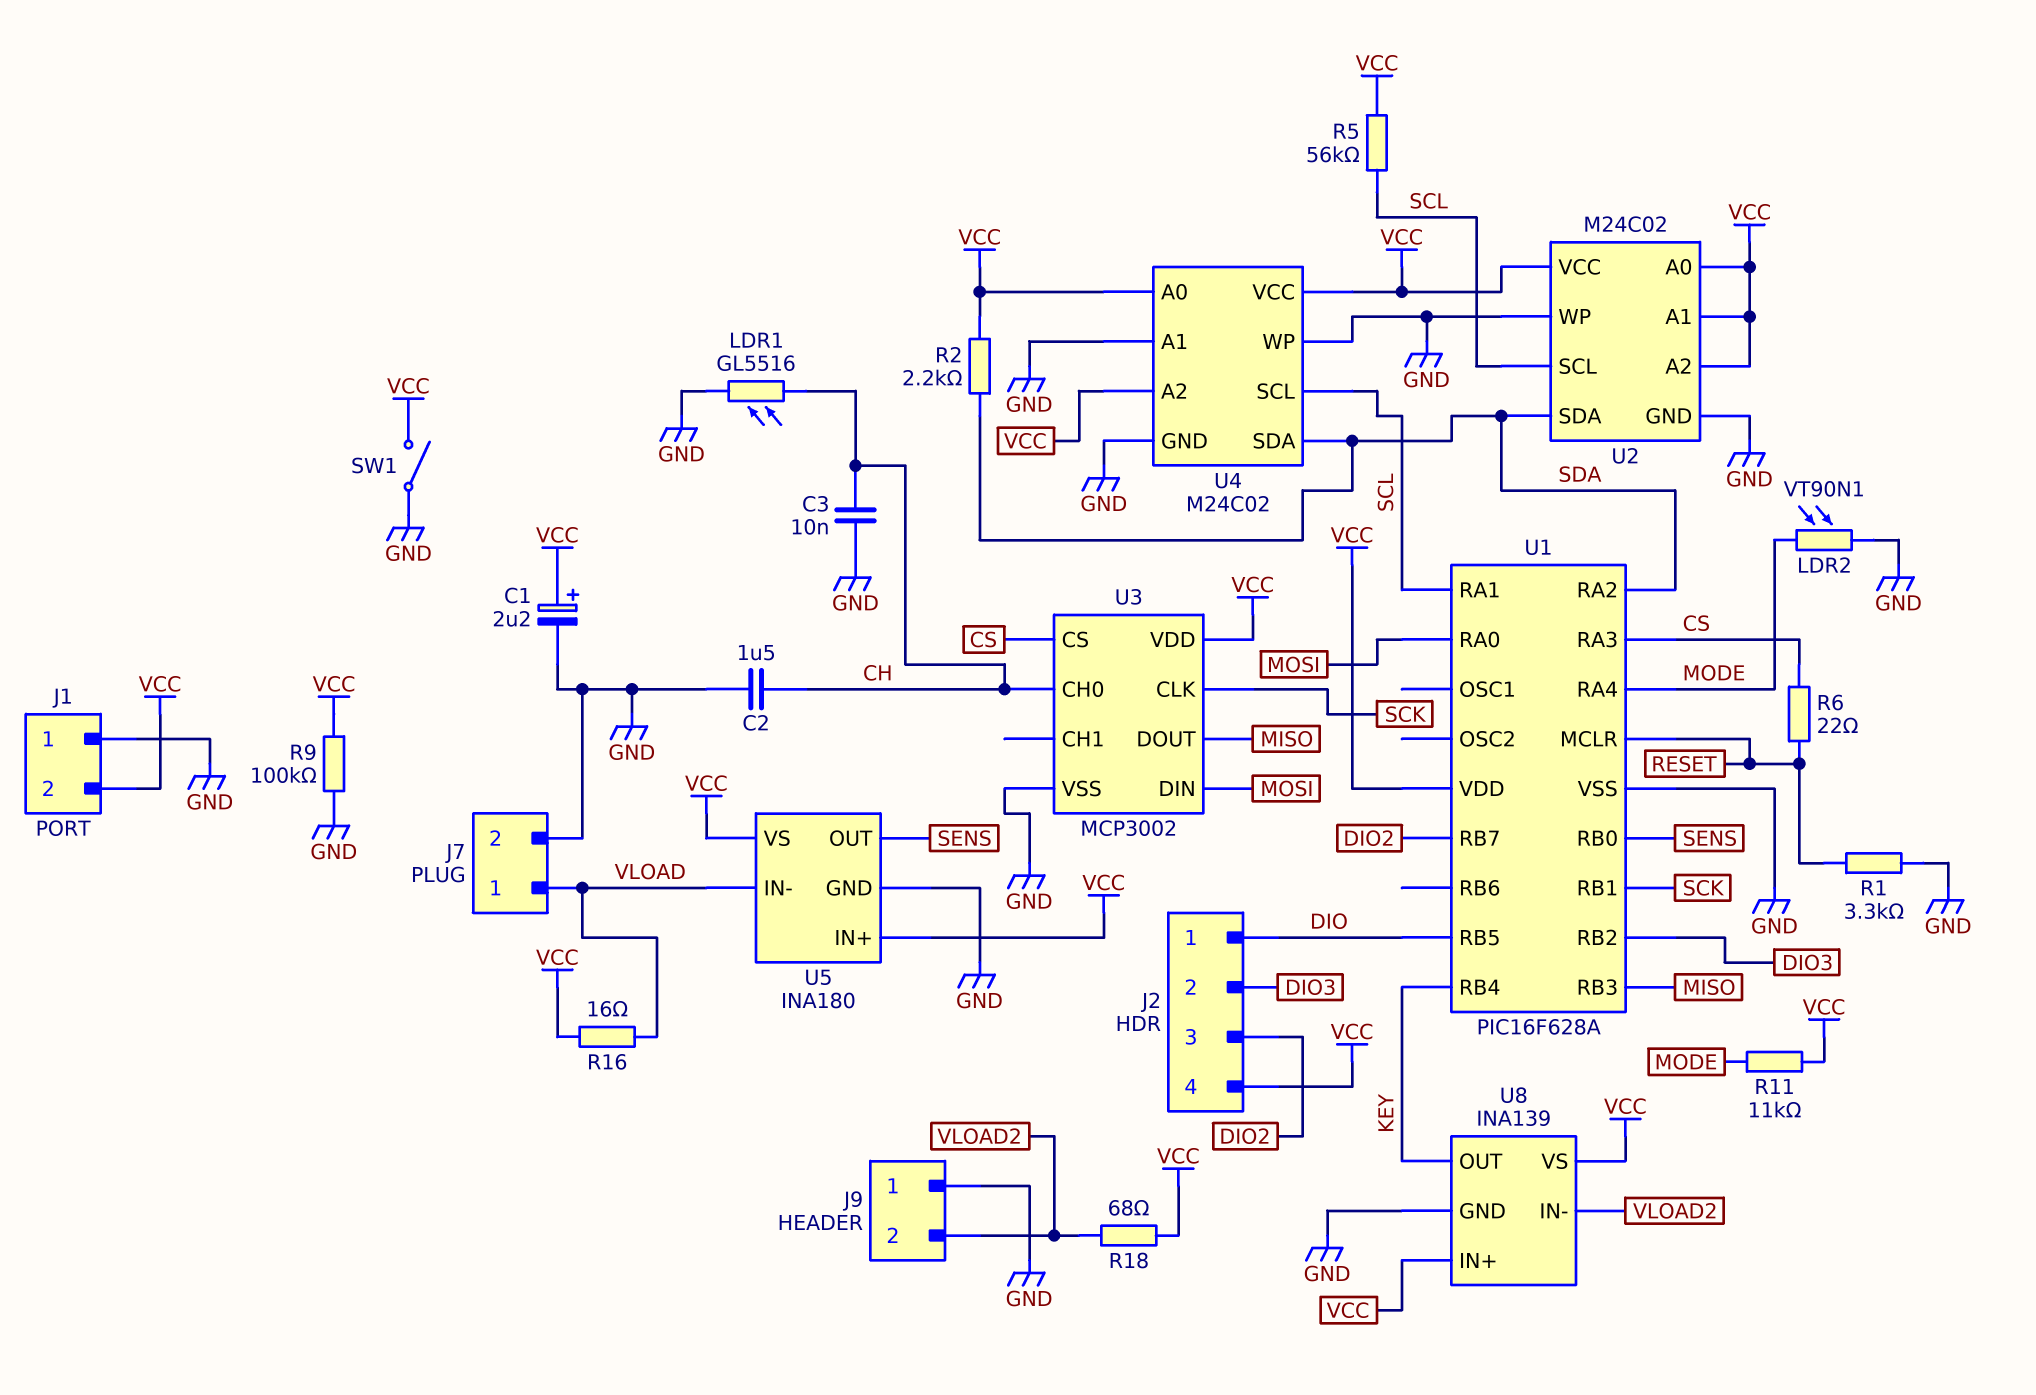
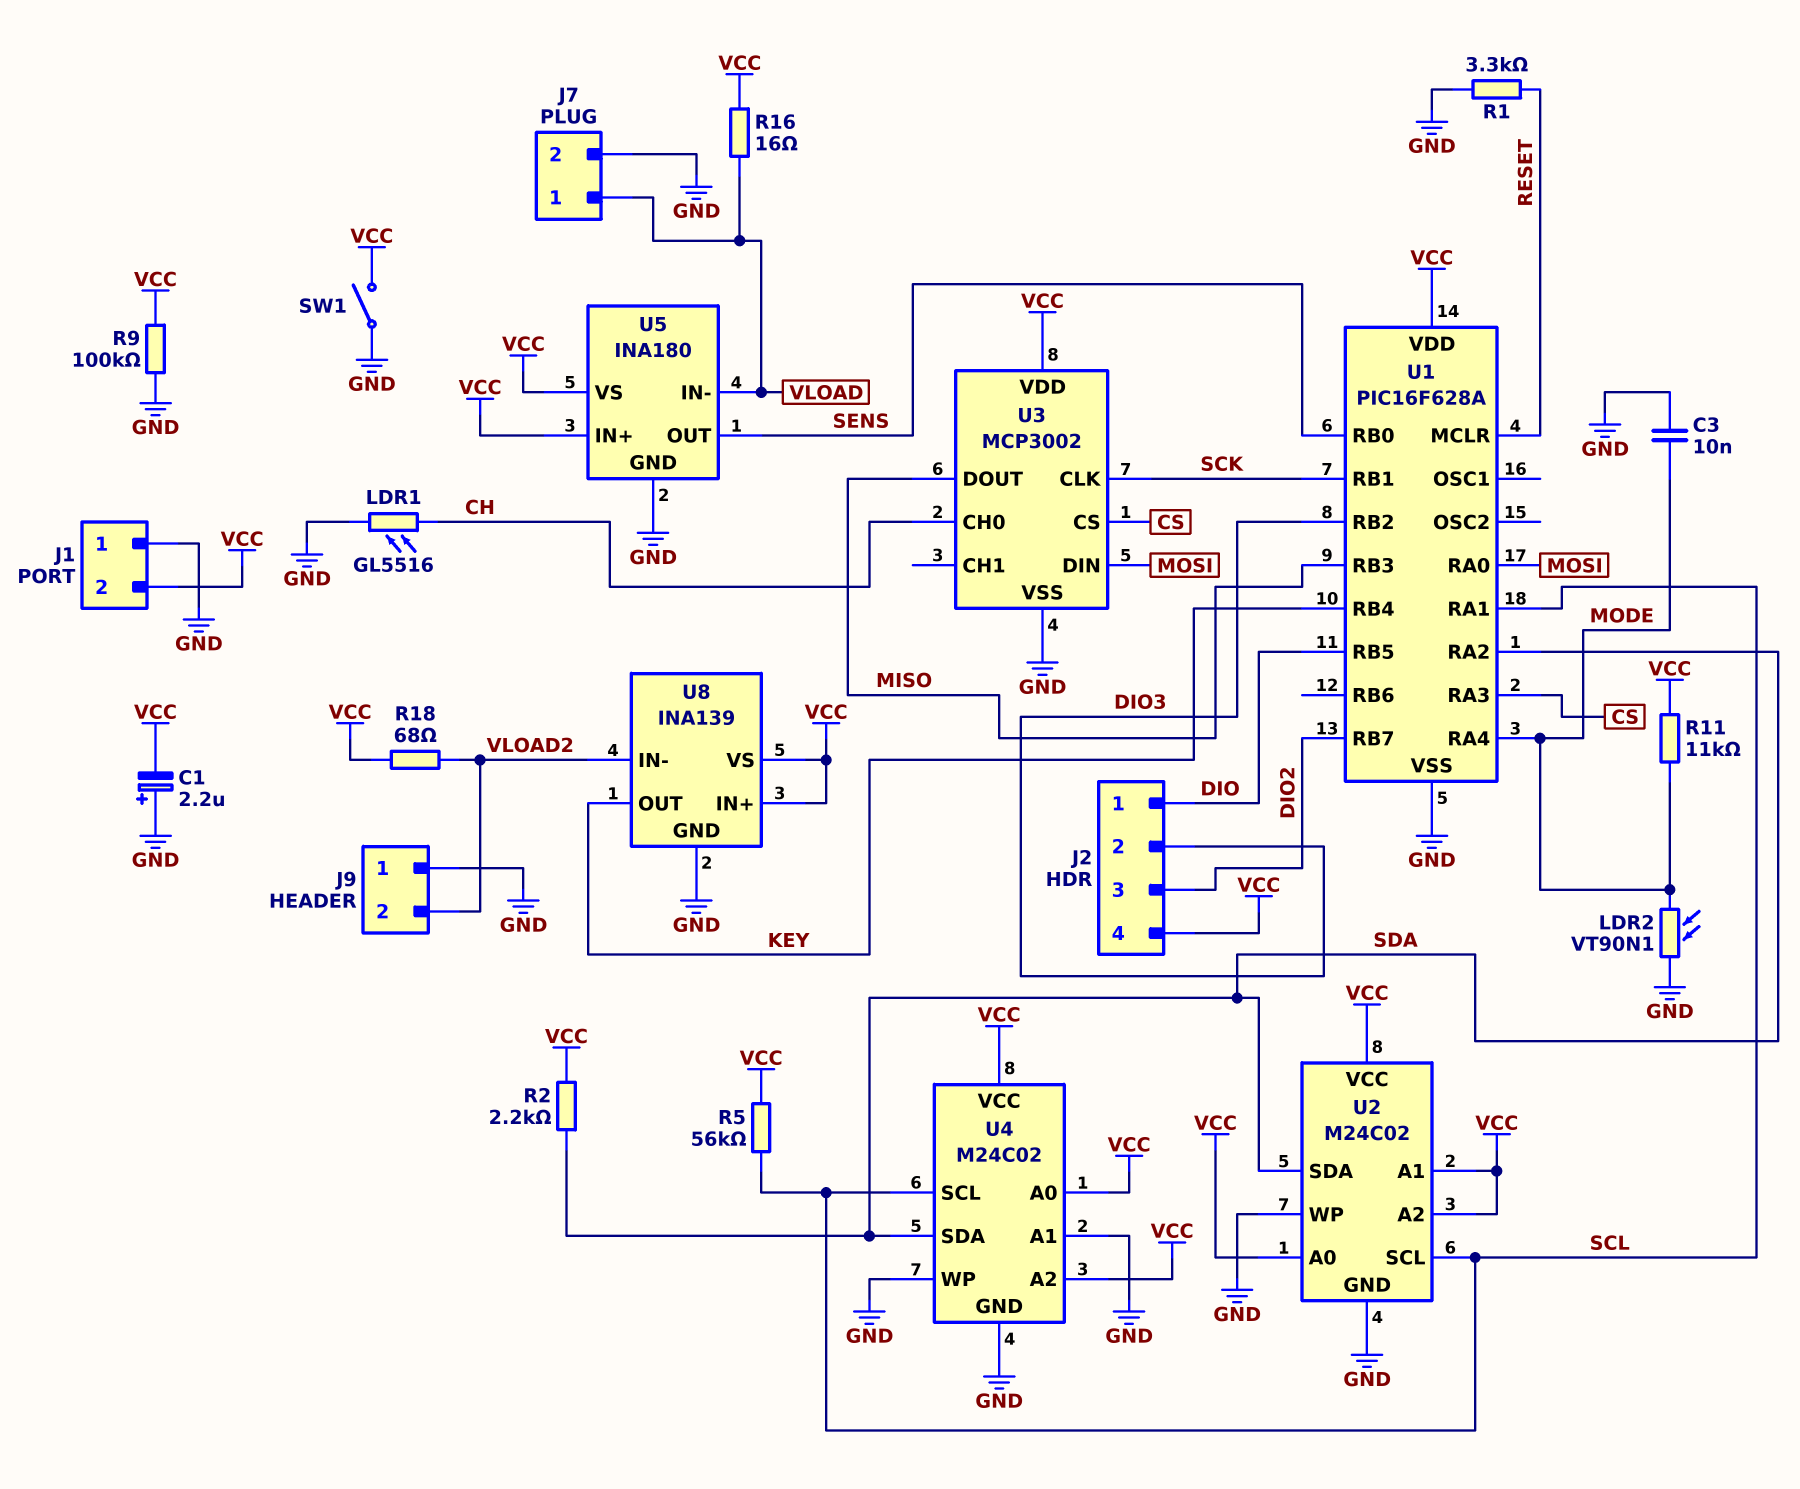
C1: 2.2uF (plus VCC, minus GND) -> 2.2uF (plus GND, minus VCC)
C2: 1.5uF (CH, GND) -> none
C3: 10nF (CH, GND) -> 10nF (GND, MODE)
R6: 22 (CS, RESET) -> none

